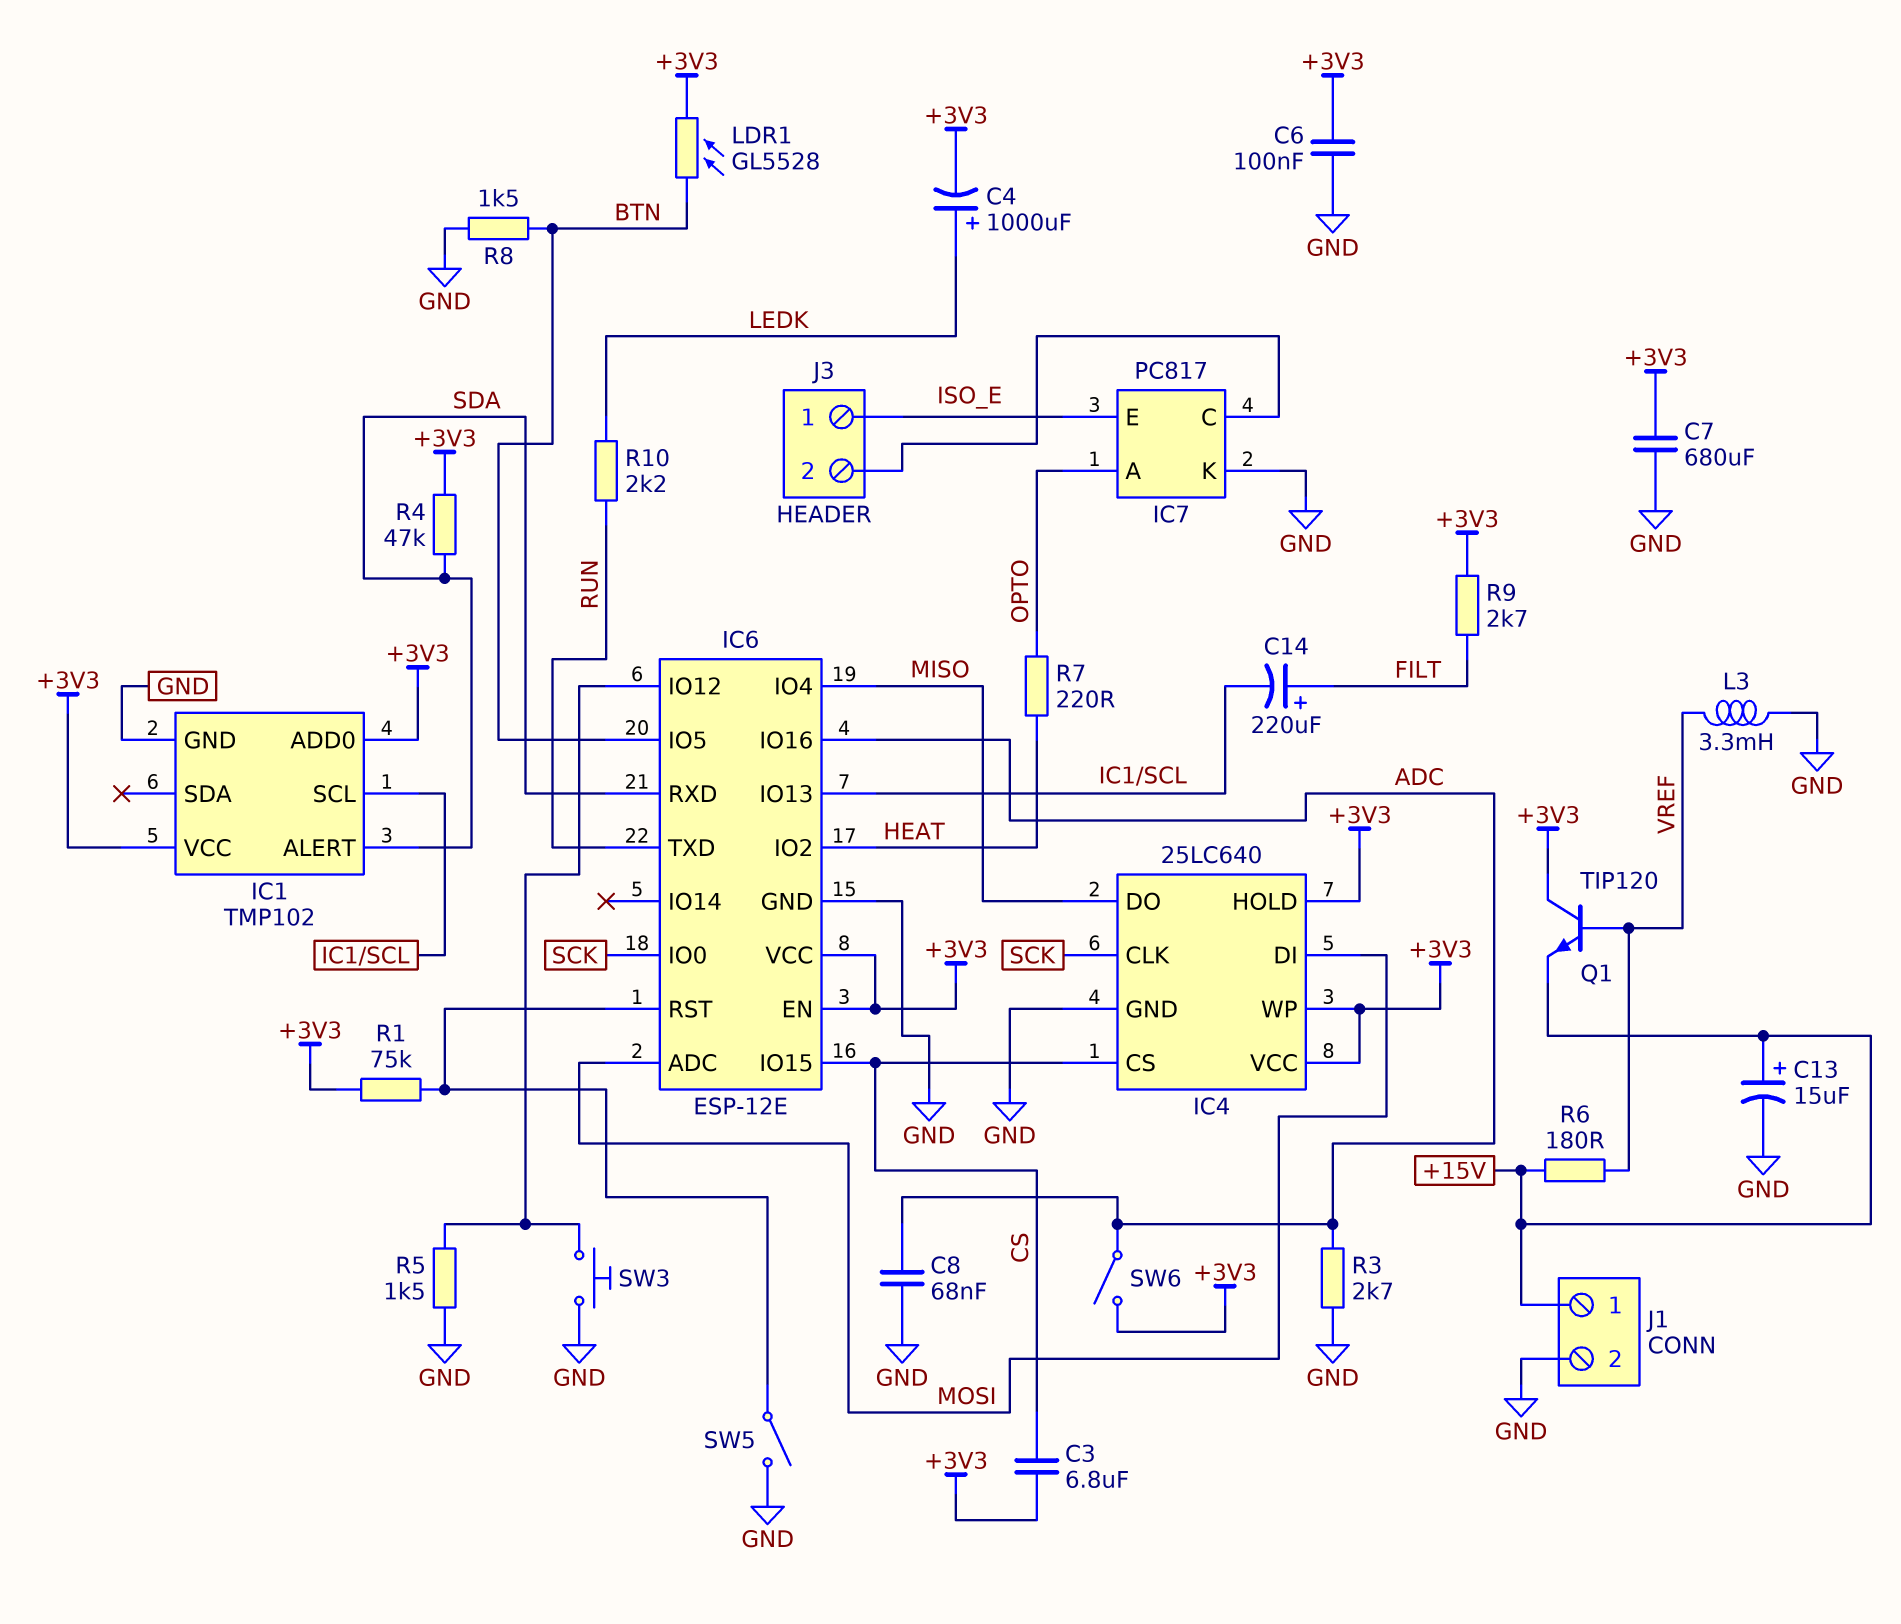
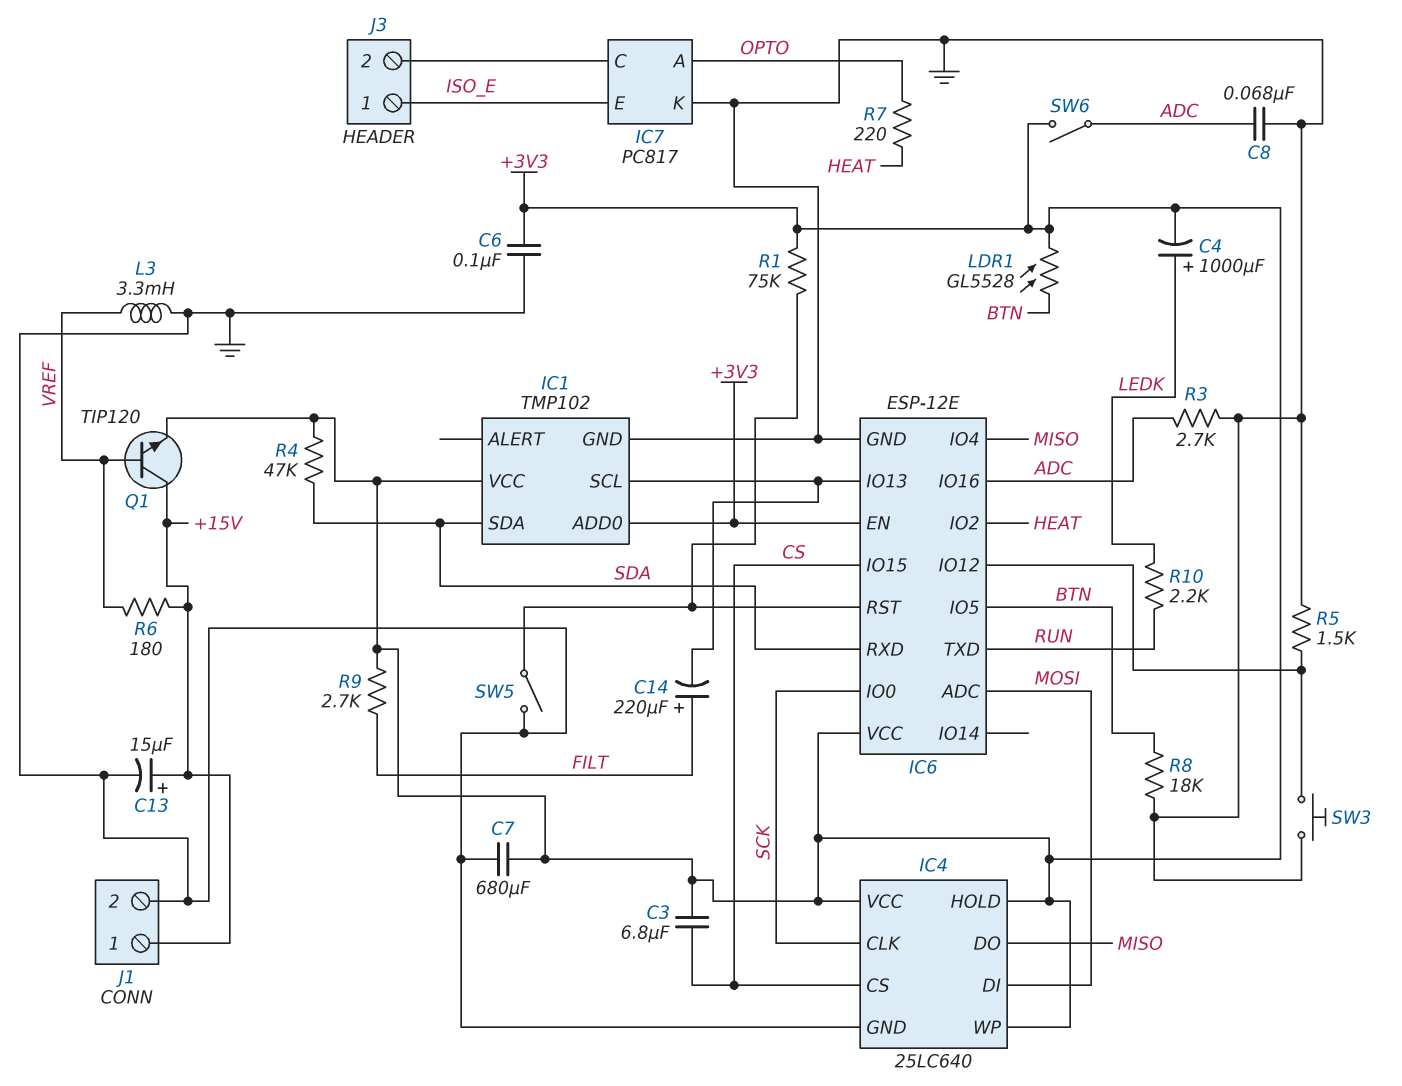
IC1 pin ALERT: SDA -> none
IC1 pin SDA: none -> SDA
Q1: NPN TIP120 (B VREF, C +3V3, E +15V) -> NPN TIP120 (B VREF, C +15V, E +3V3)
R8: 1.5k (BTN, GND) -> 18k (BTN, GND)

